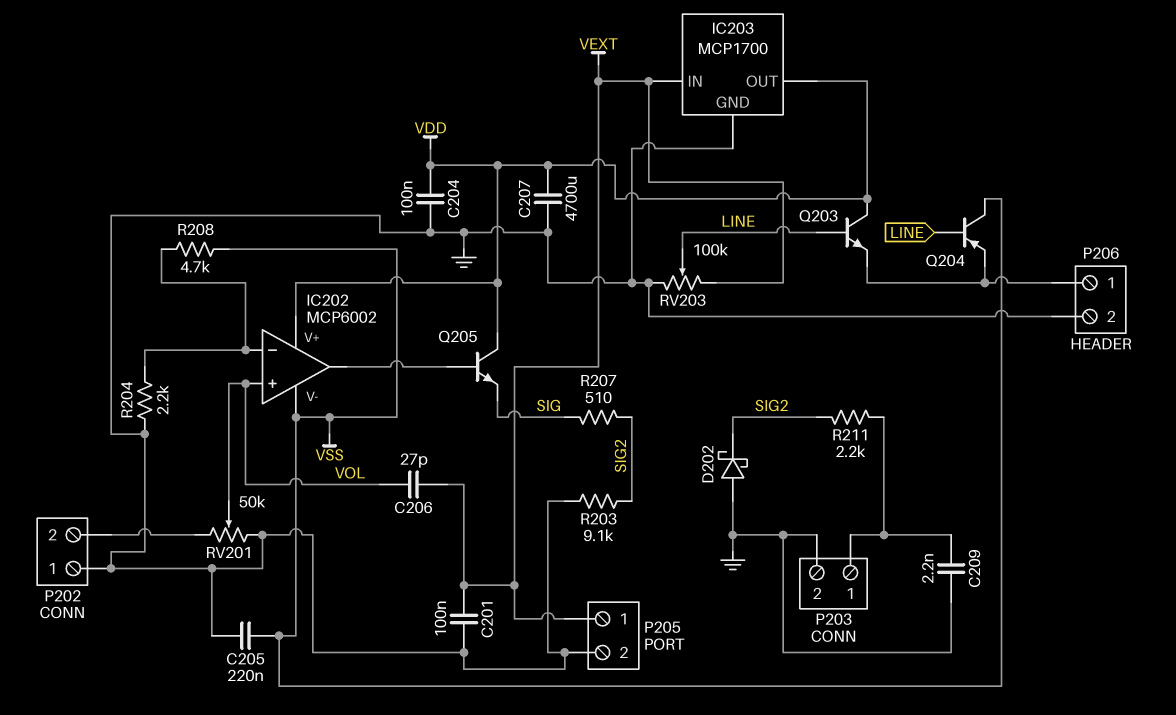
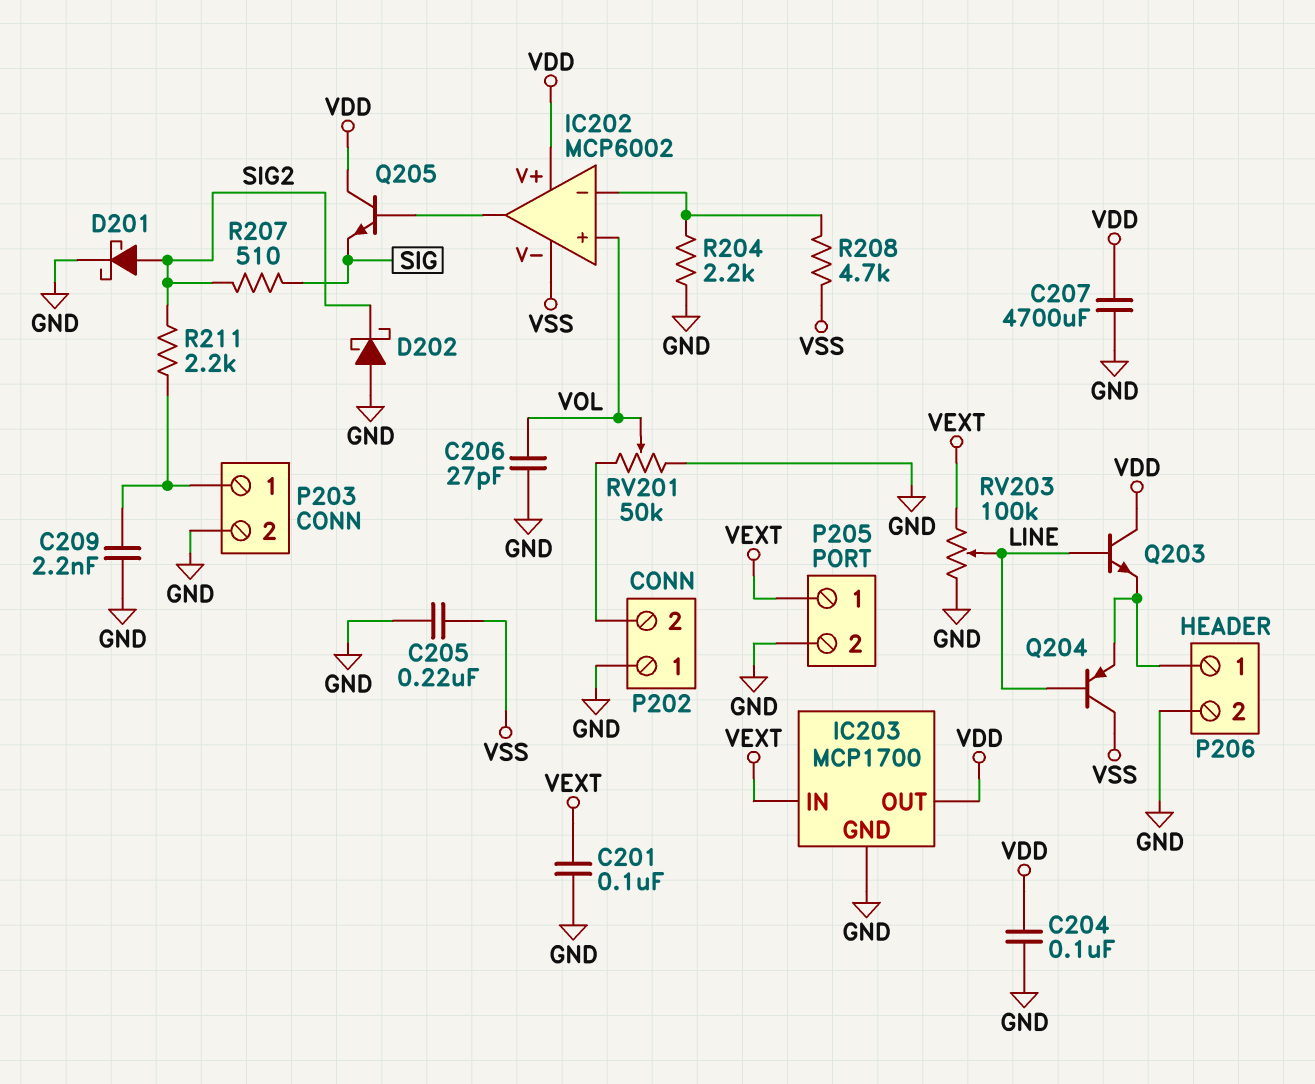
C206: 27pF (VEXT, VOL) -> 27pF (GND, VOL)
D201: none -> schottky (A SIG2, K GND)
R203: 9.1k (GND, SIG2) -> none

